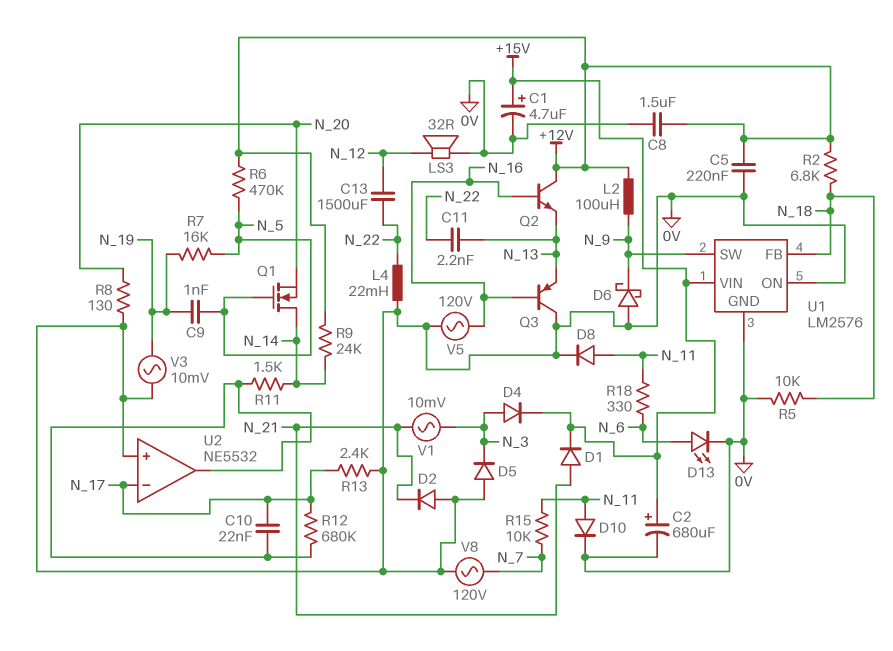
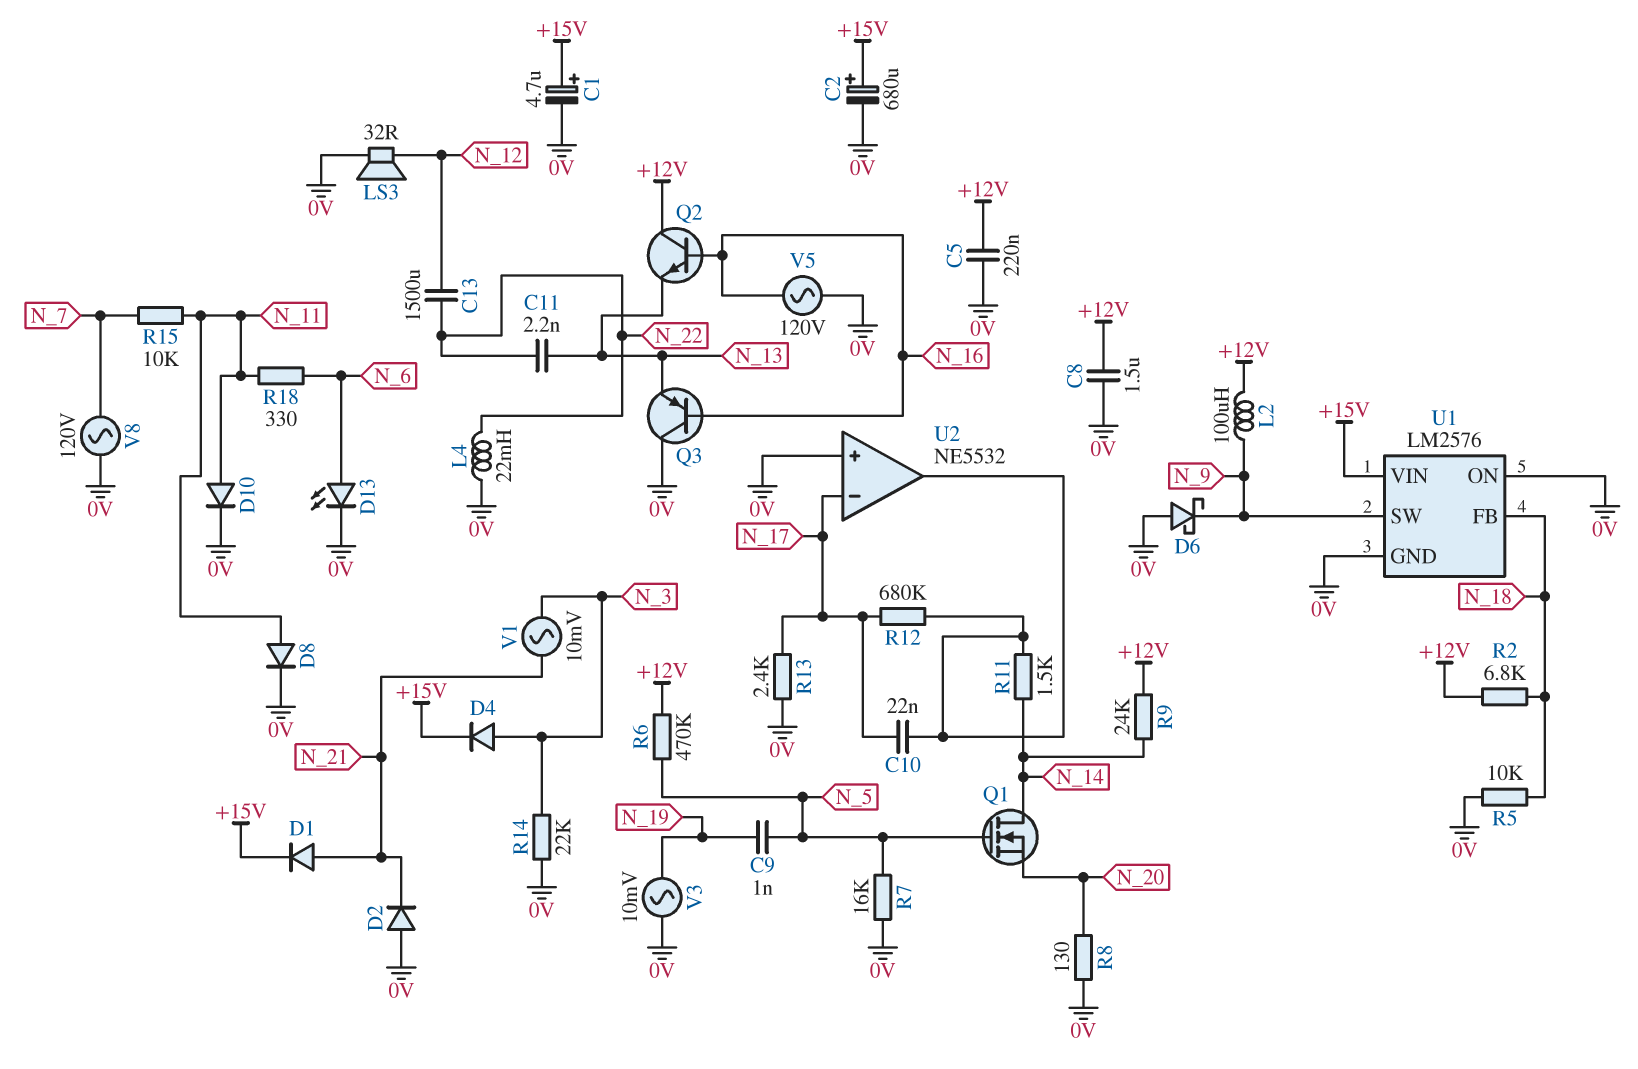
D5: diode (A 0V, K N_3) -> none
R7: 16k (N_5, N_19) -> 16k (0V, N_5)
R14: none -> 22k (0V, N_3)

